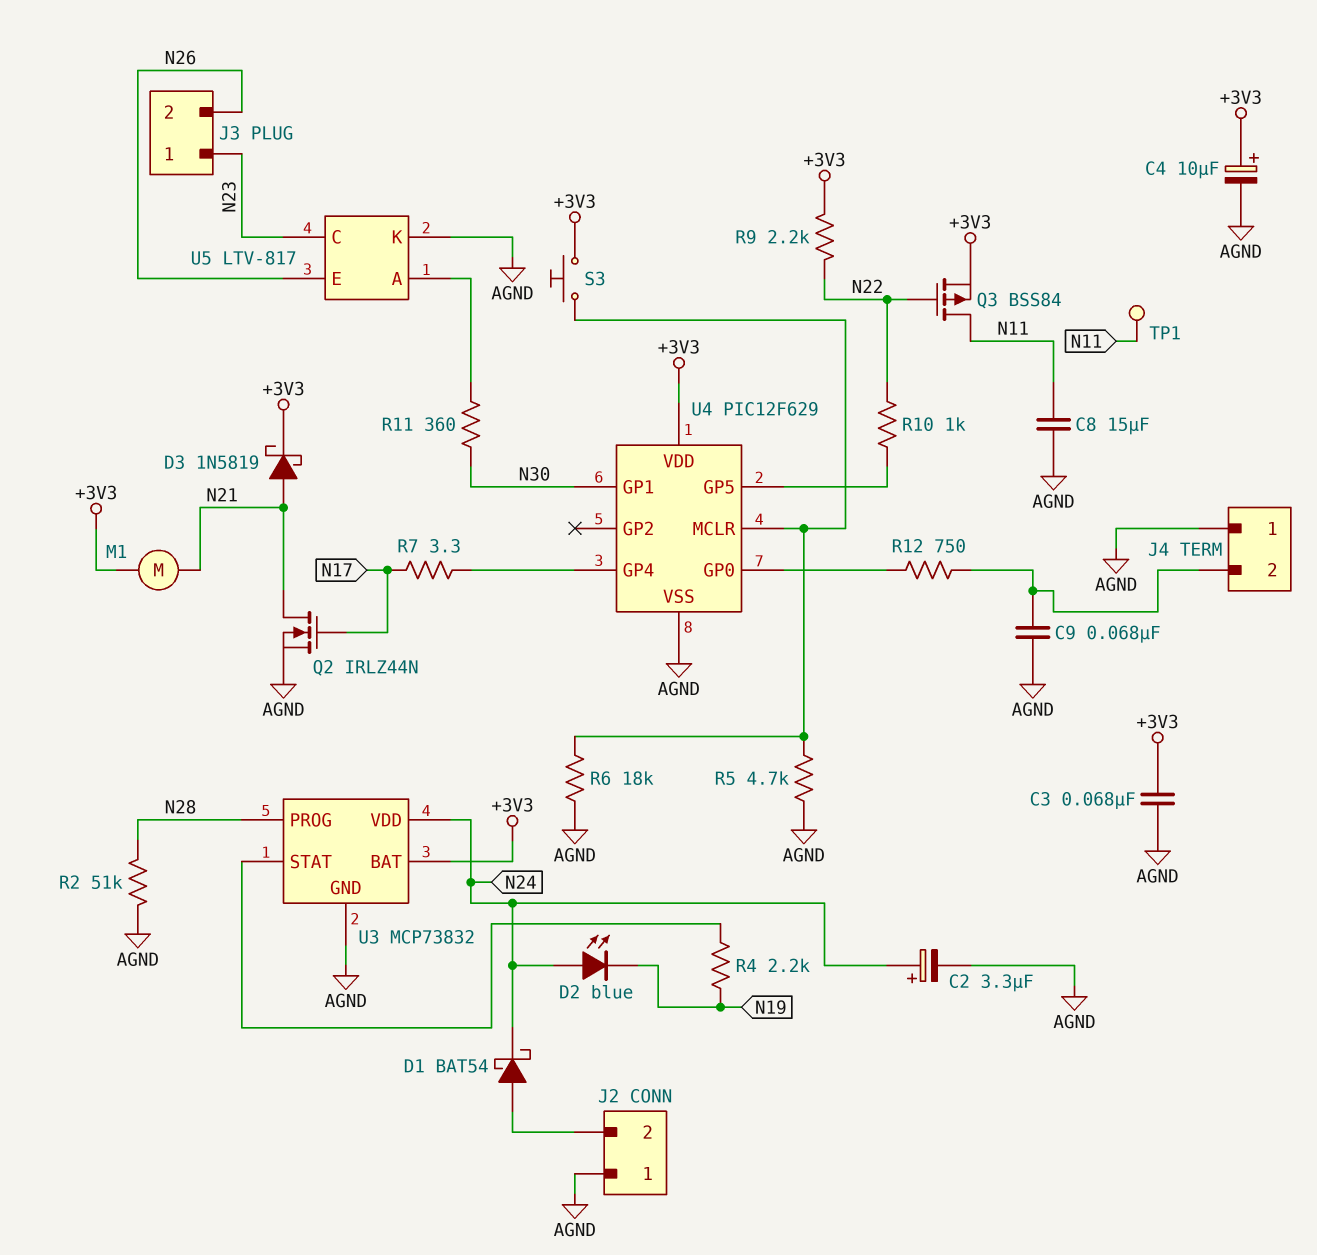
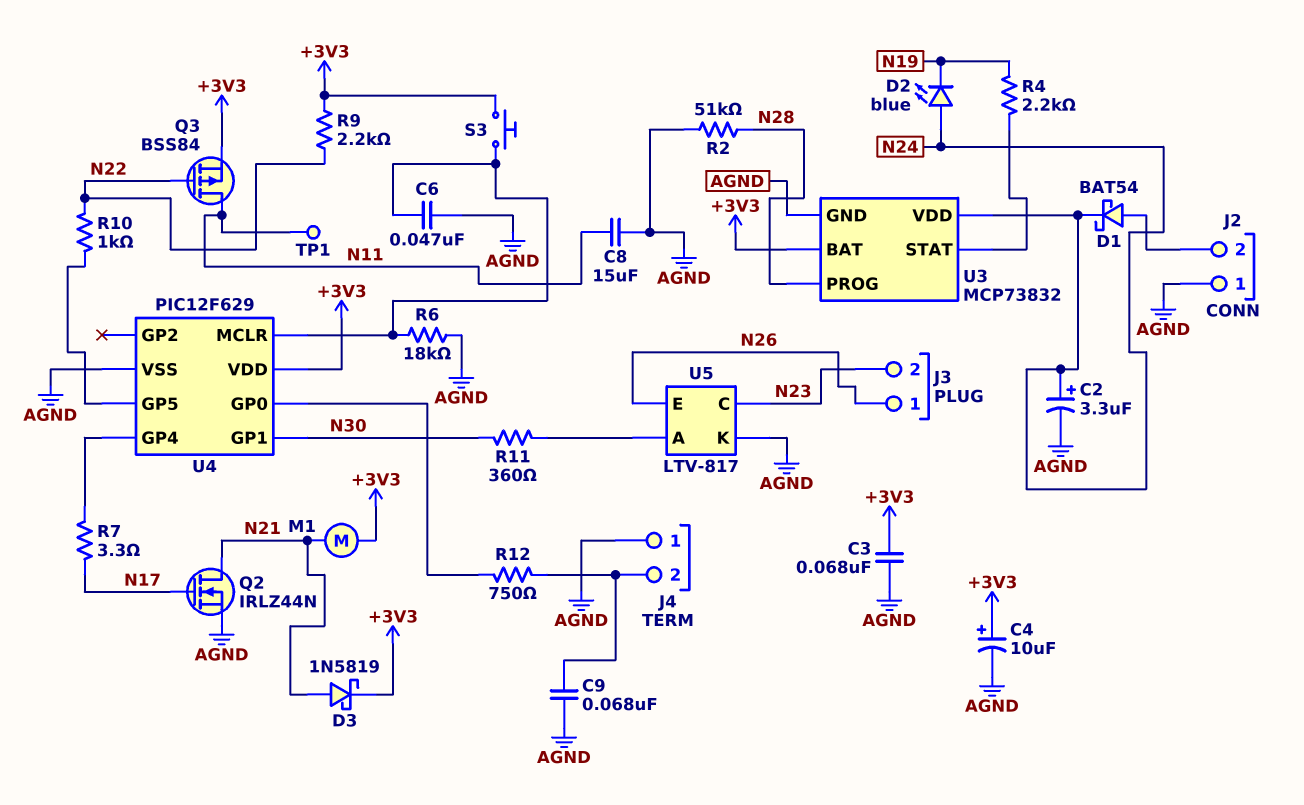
C6: none -> 47nF (AGND, U4/MCLR)
J3 pin 1: N23 -> N26
J3 pin 2: N26 -> N23
R5: 4.7k (AGND, U4/MCLR) -> none

